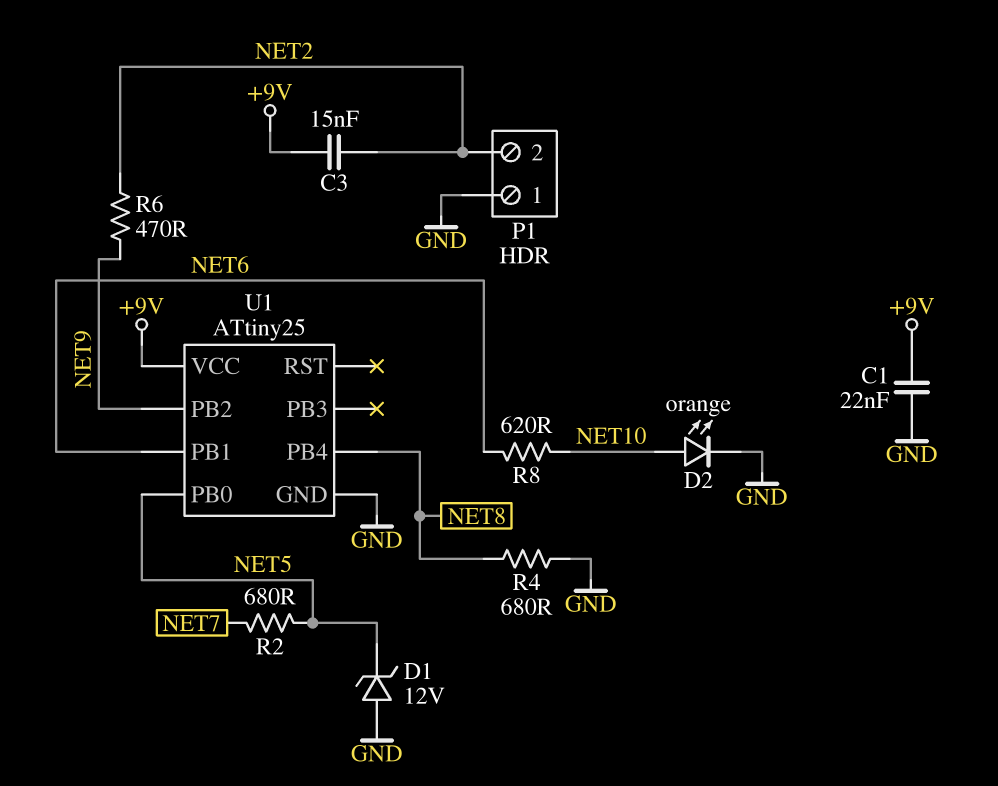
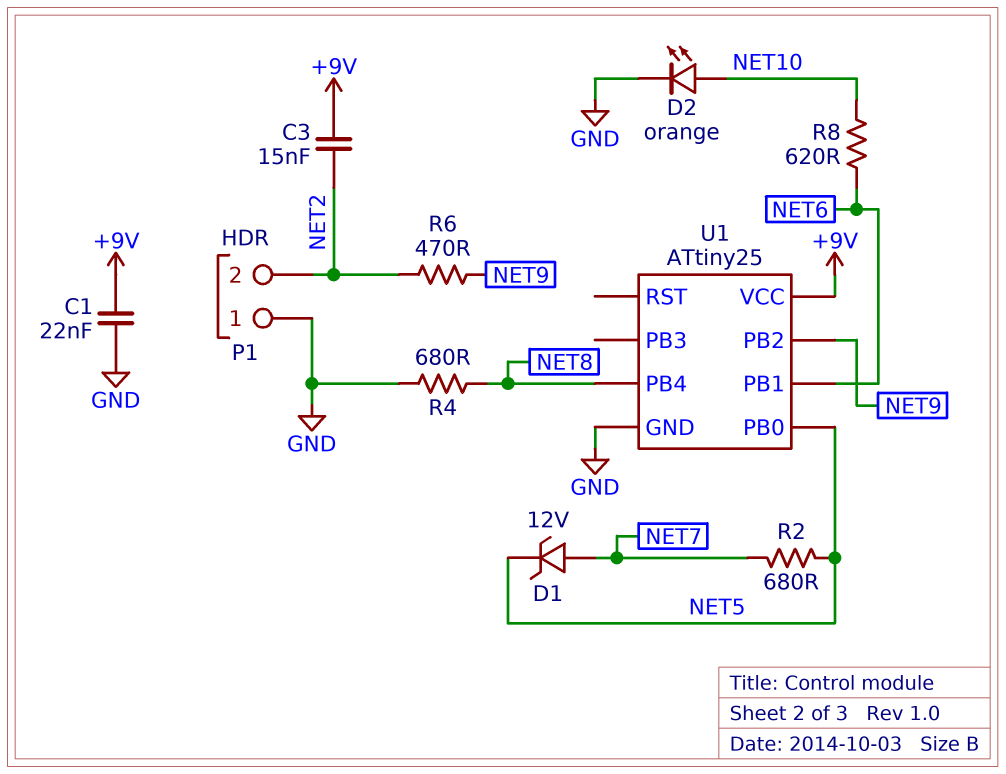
D1: zener 12V (A GND, K NET5) -> zener 12V (A NET7, K NET5)

